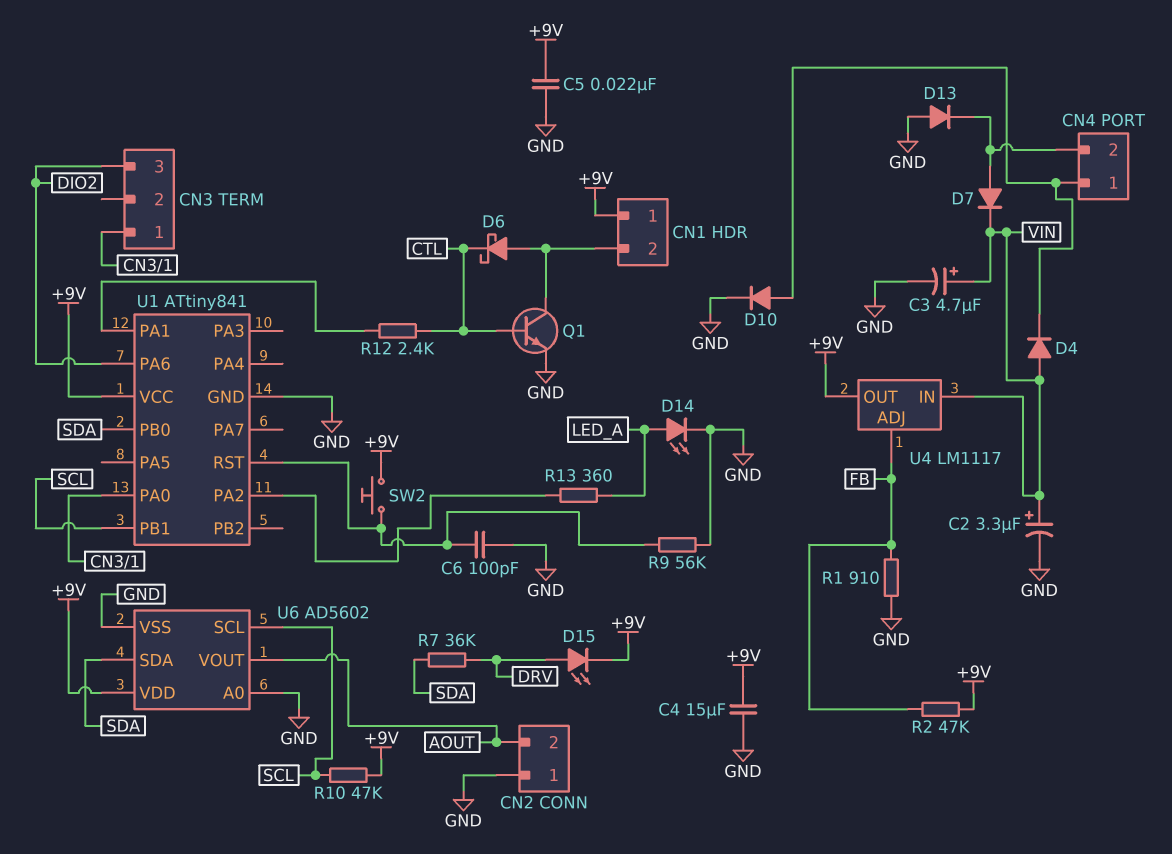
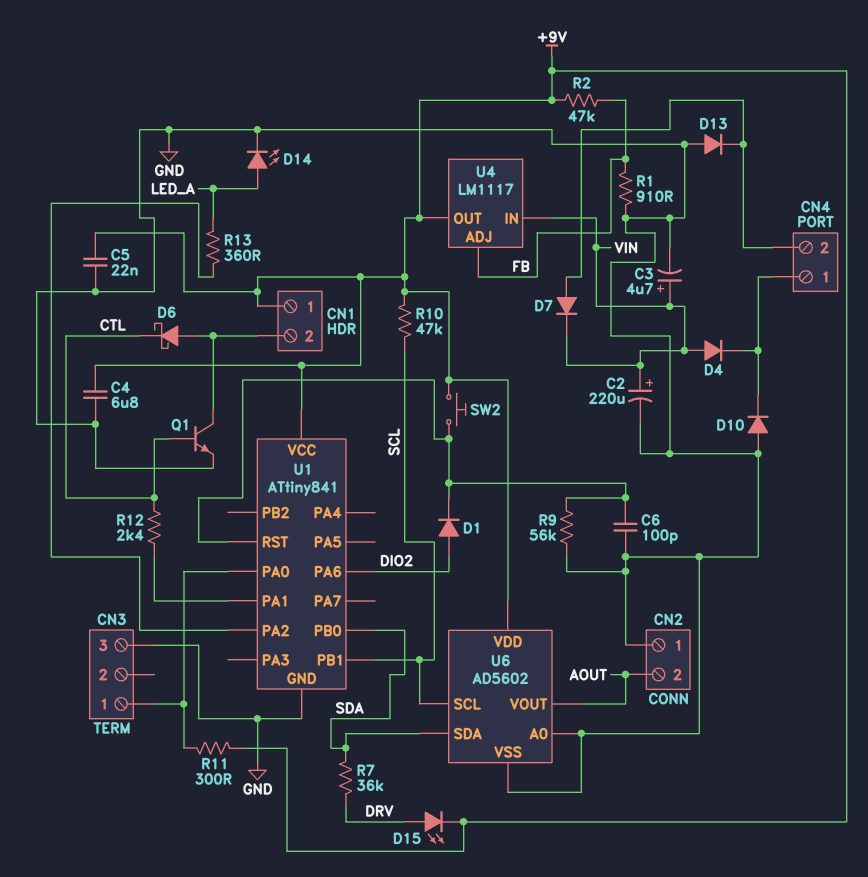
C2: 3.3uF (plus VIN, minus GND) -> 220uF (plus VIN, minus GND)
C4: 15uF (+9V, GND) -> 6.8uF (+9V, GND)
CN3 pin 3: DIO2 -> GND
D1: none -> diode (A DIO2, K U1/RST)
D10: diode (A CN4/1, K GND) -> diode (A GND, K CN4/1)
R11: none -> 300 (+9V, CN3/1)

